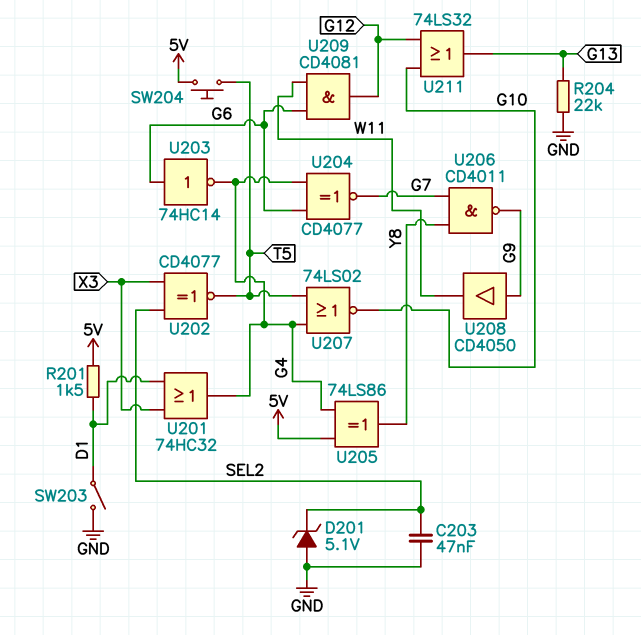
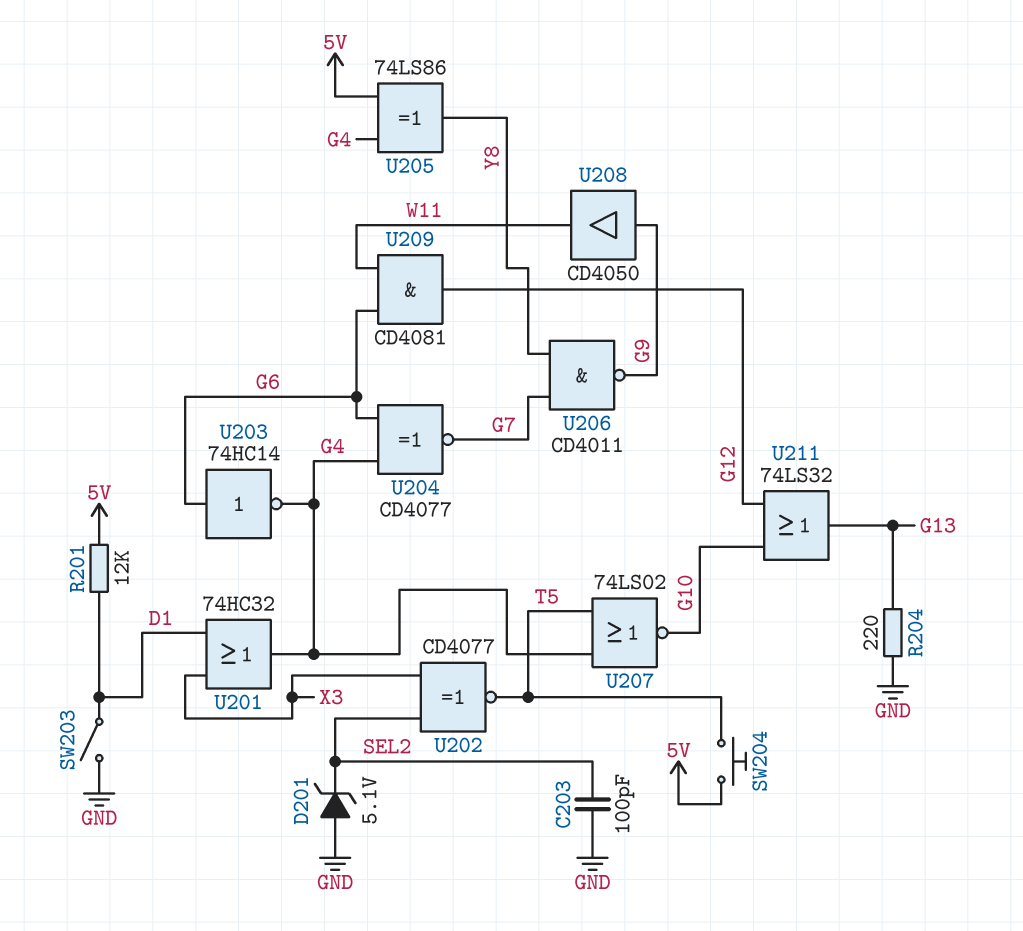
C203: 47nF (GND, SEL2) -> 100pF (GND, SEL2)
R201: 1.5k (5V, D1) -> 12k (5V, D1)
R204: 22k (G13, GND) -> 220 (G13, GND)

